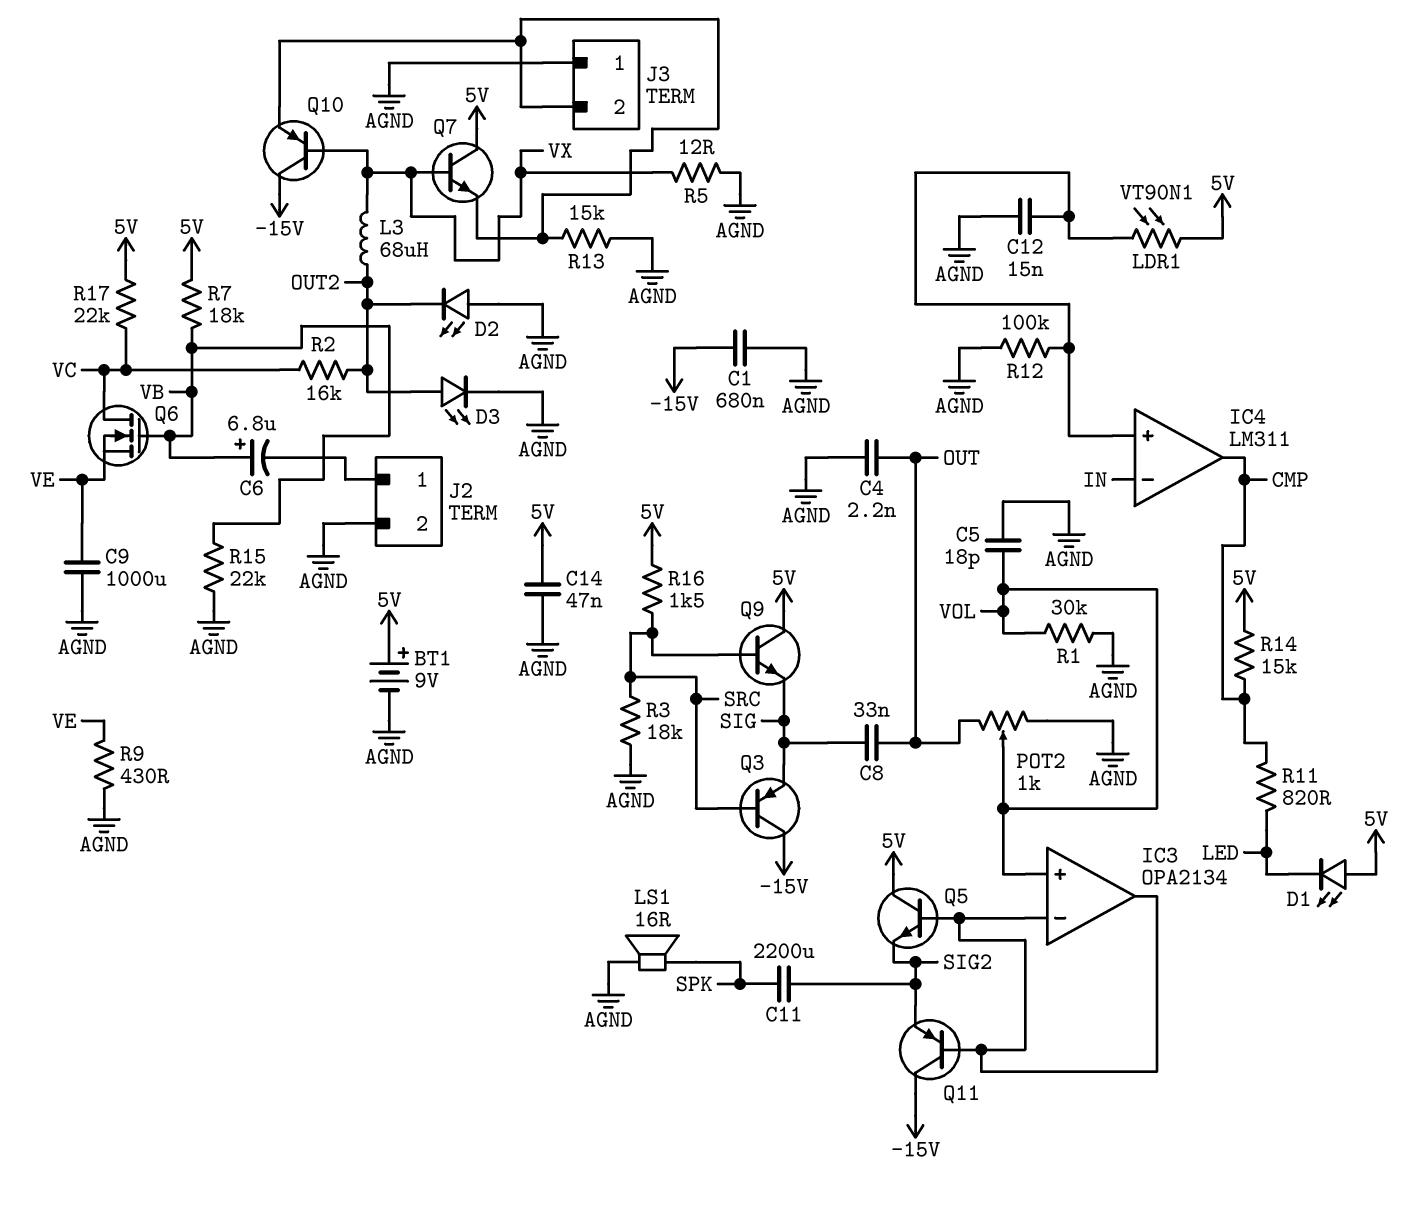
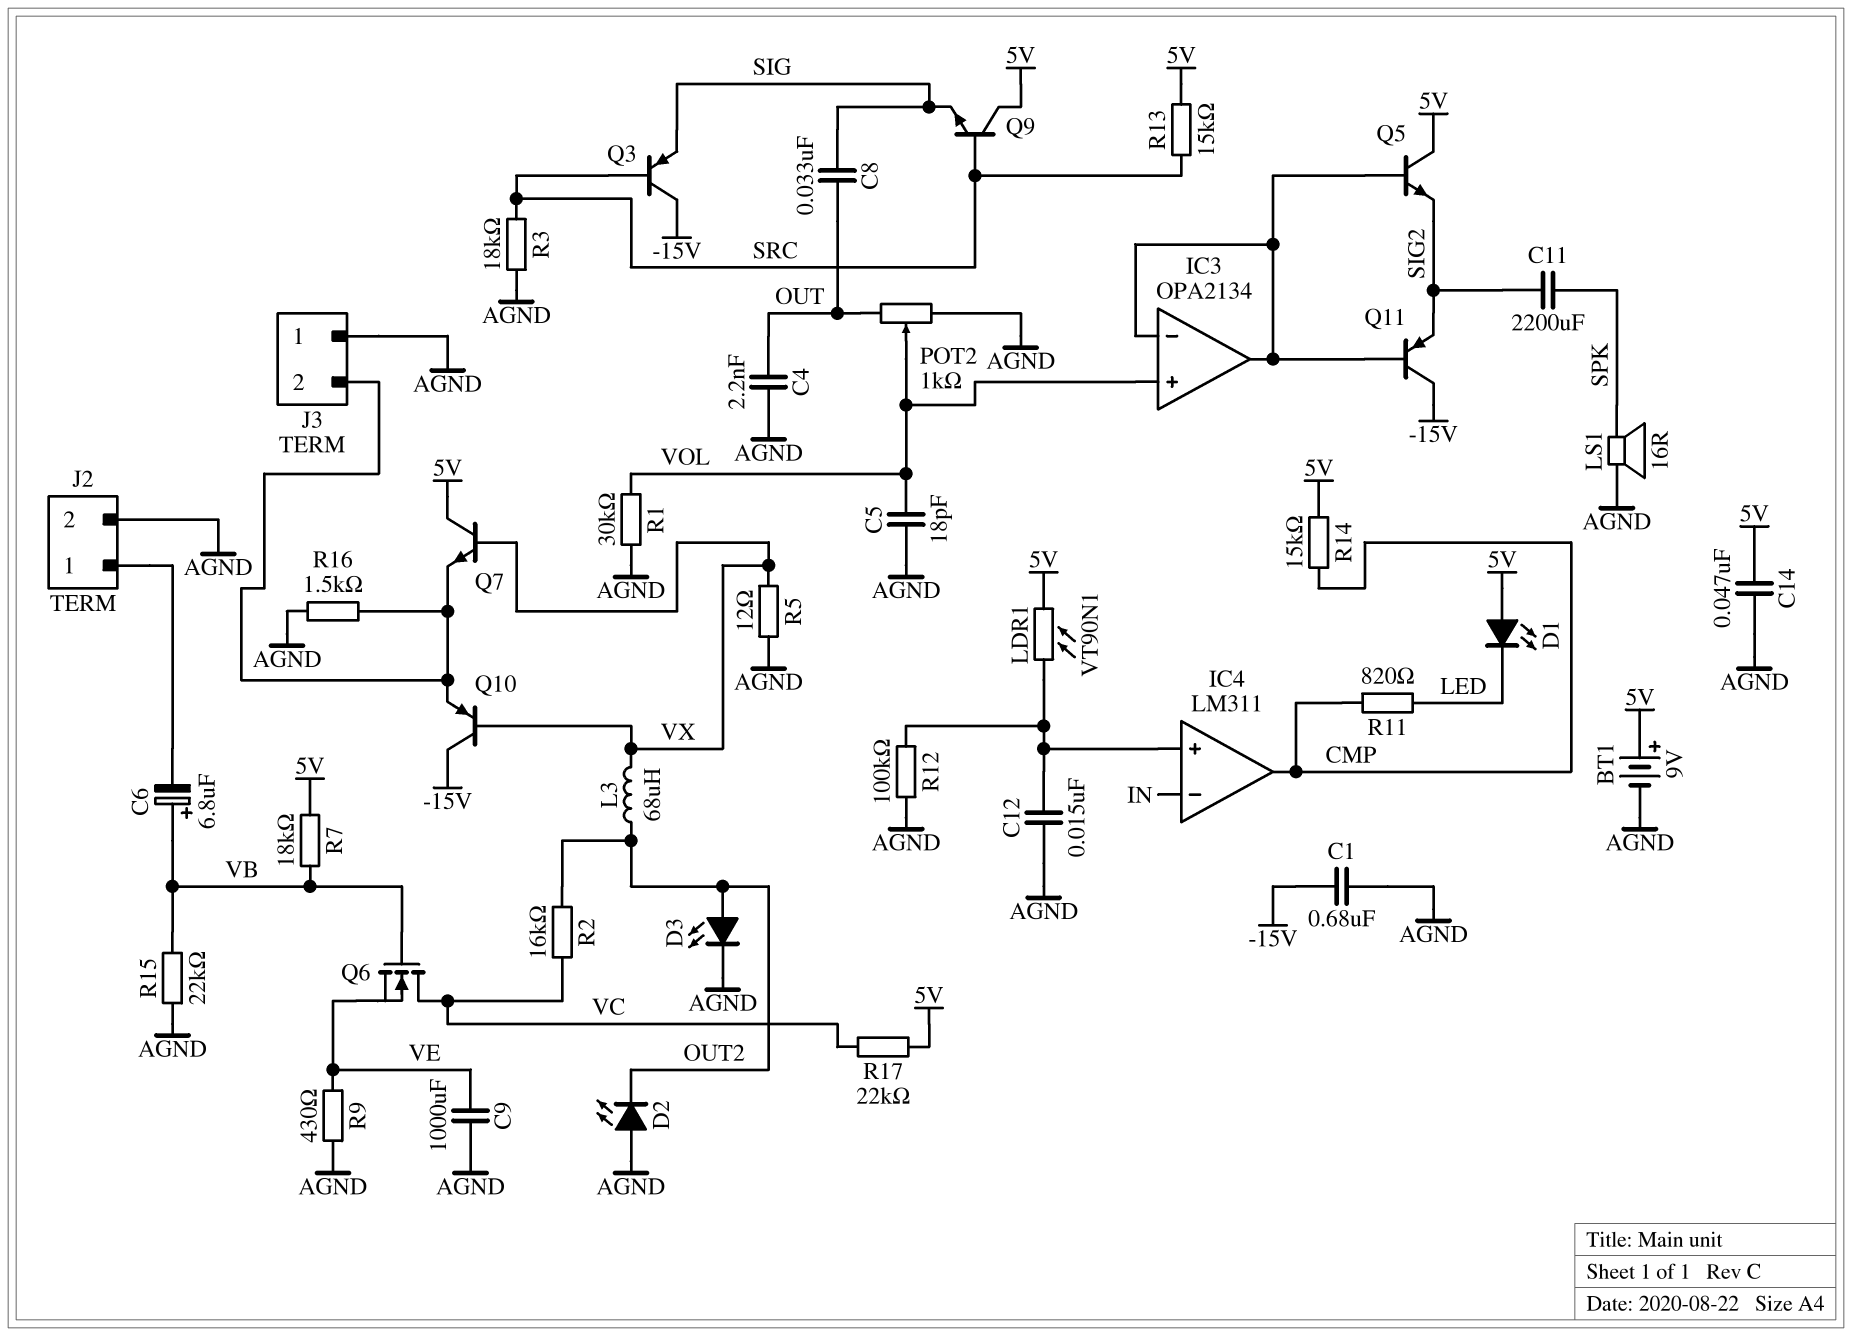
R13: 15k (AGND, J3/2) -> 15k (5V, SRC)
R16: 1.5k (5V, SRC) -> 1.5k (AGND, J3/2)

